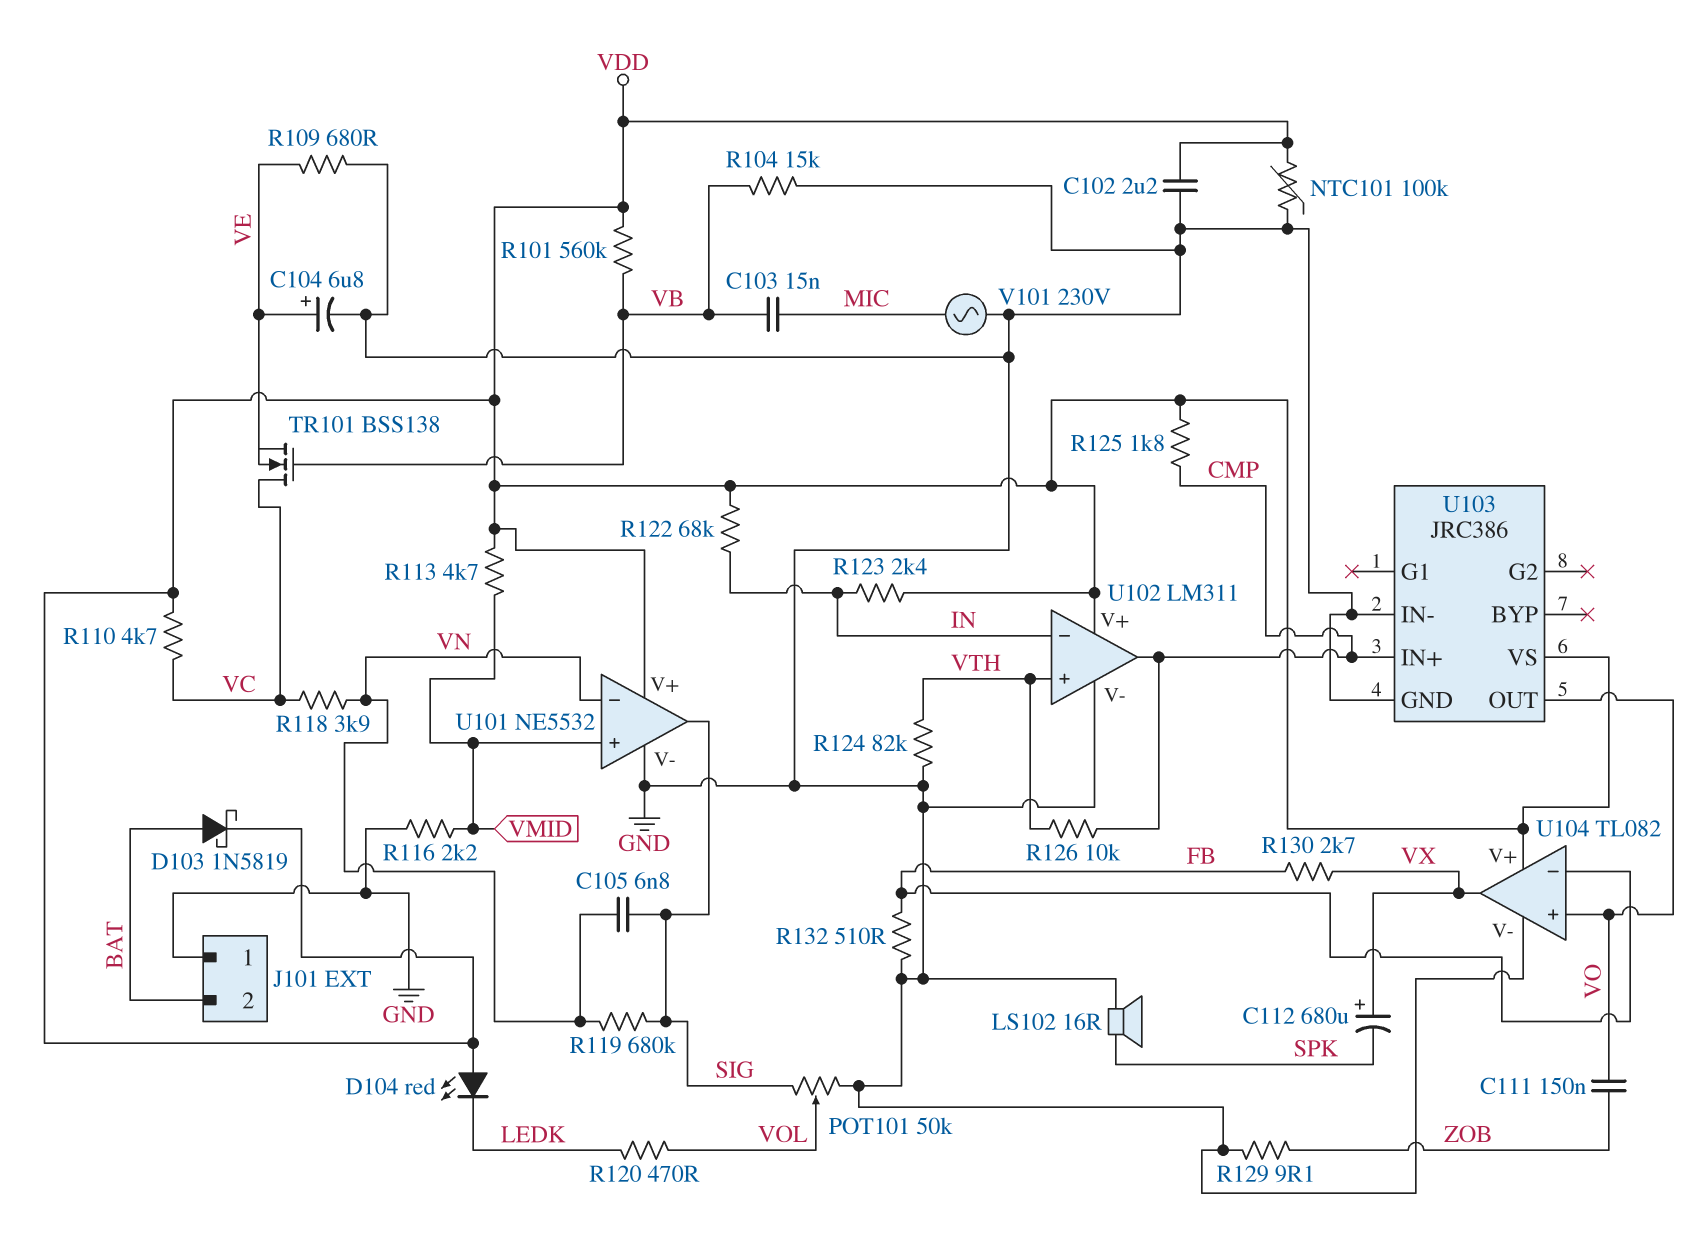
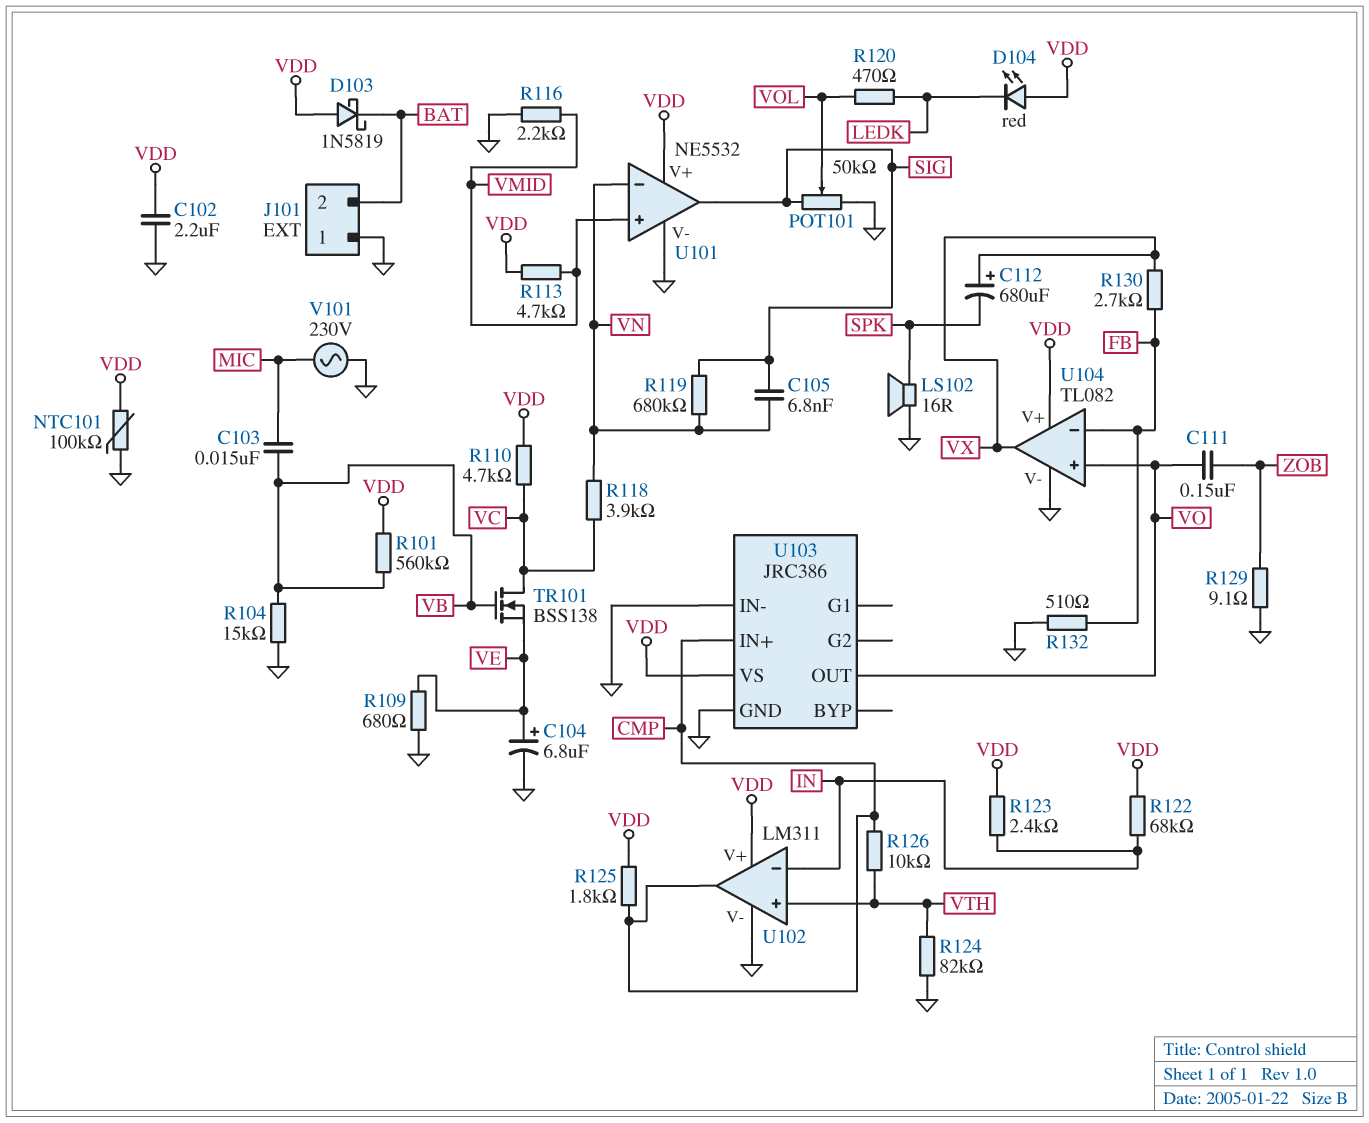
D103: schottky 1N5819 (A BAT, K VDD) -> schottky 1N5819 (A VDD, K BAT)

